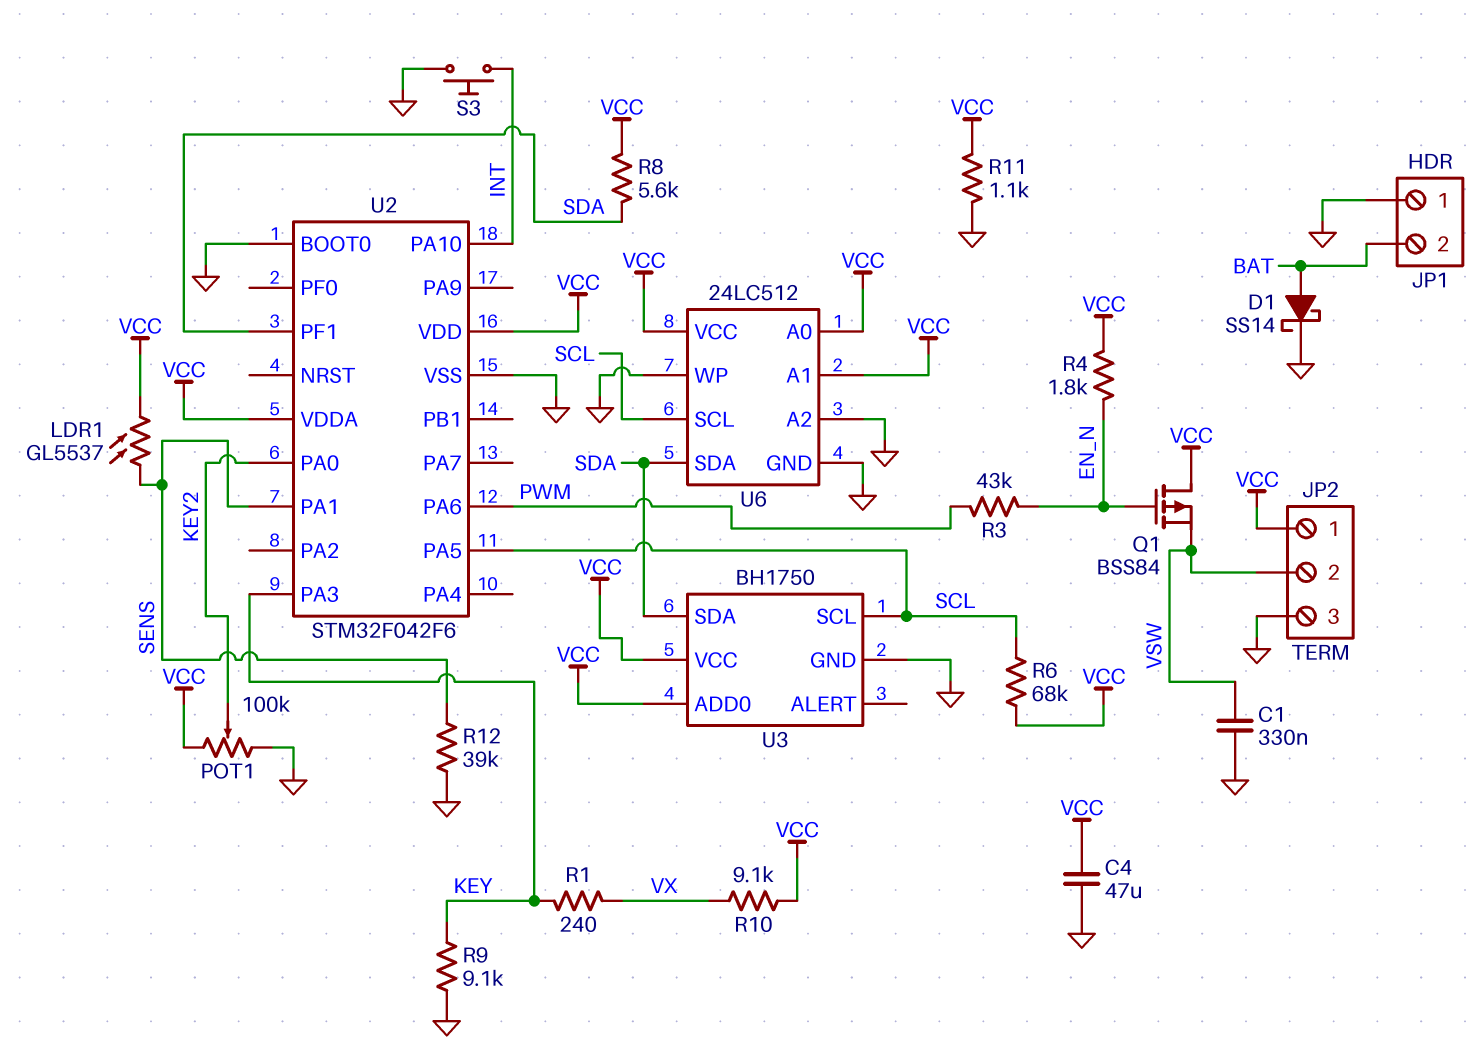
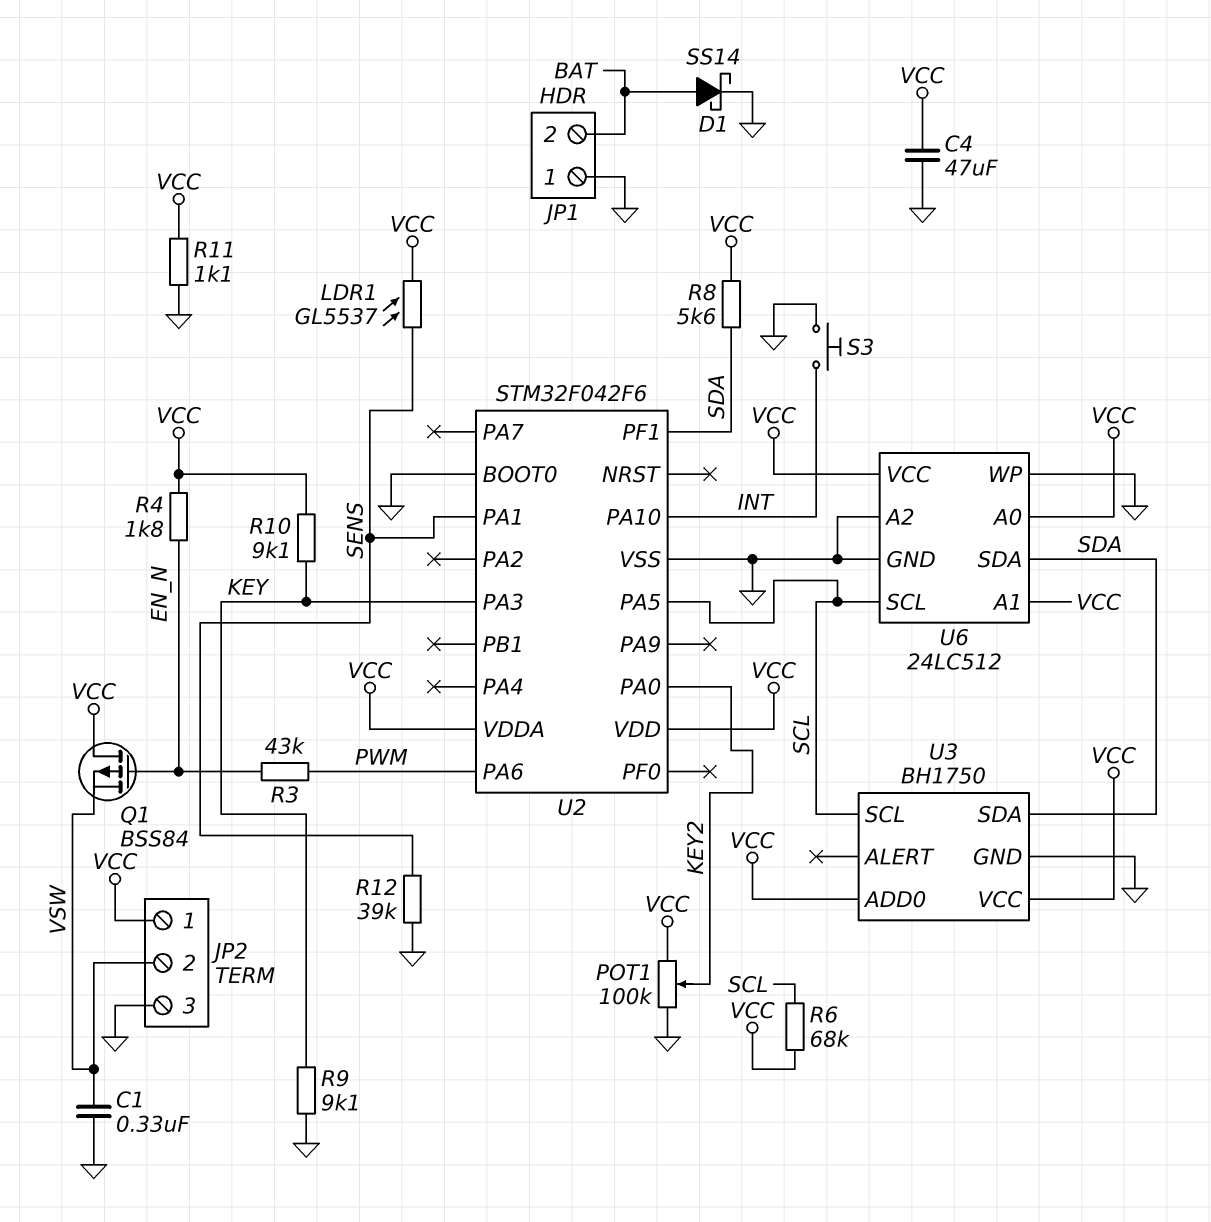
R1: 240 (KEY, VX) -> none
R10: 9.1k (VCC, VX) -> 9.1k (KEY, VCC)

